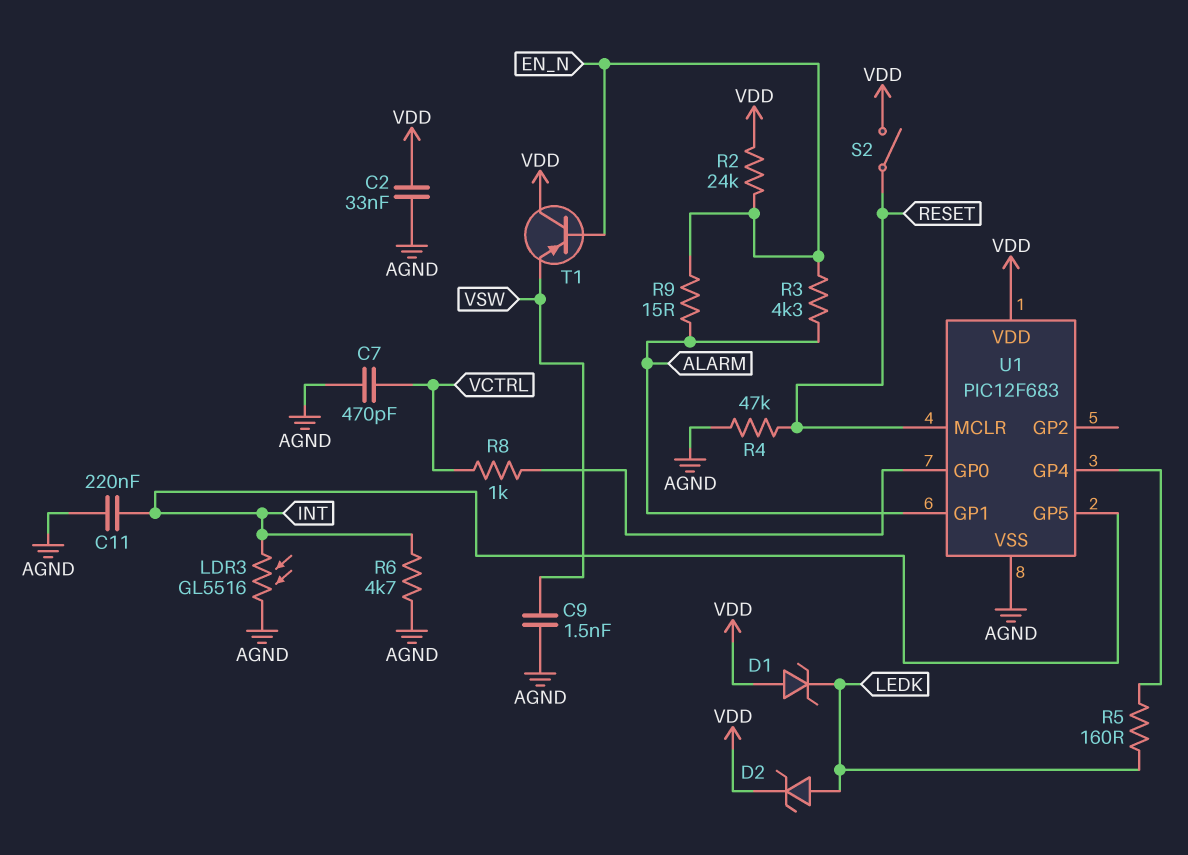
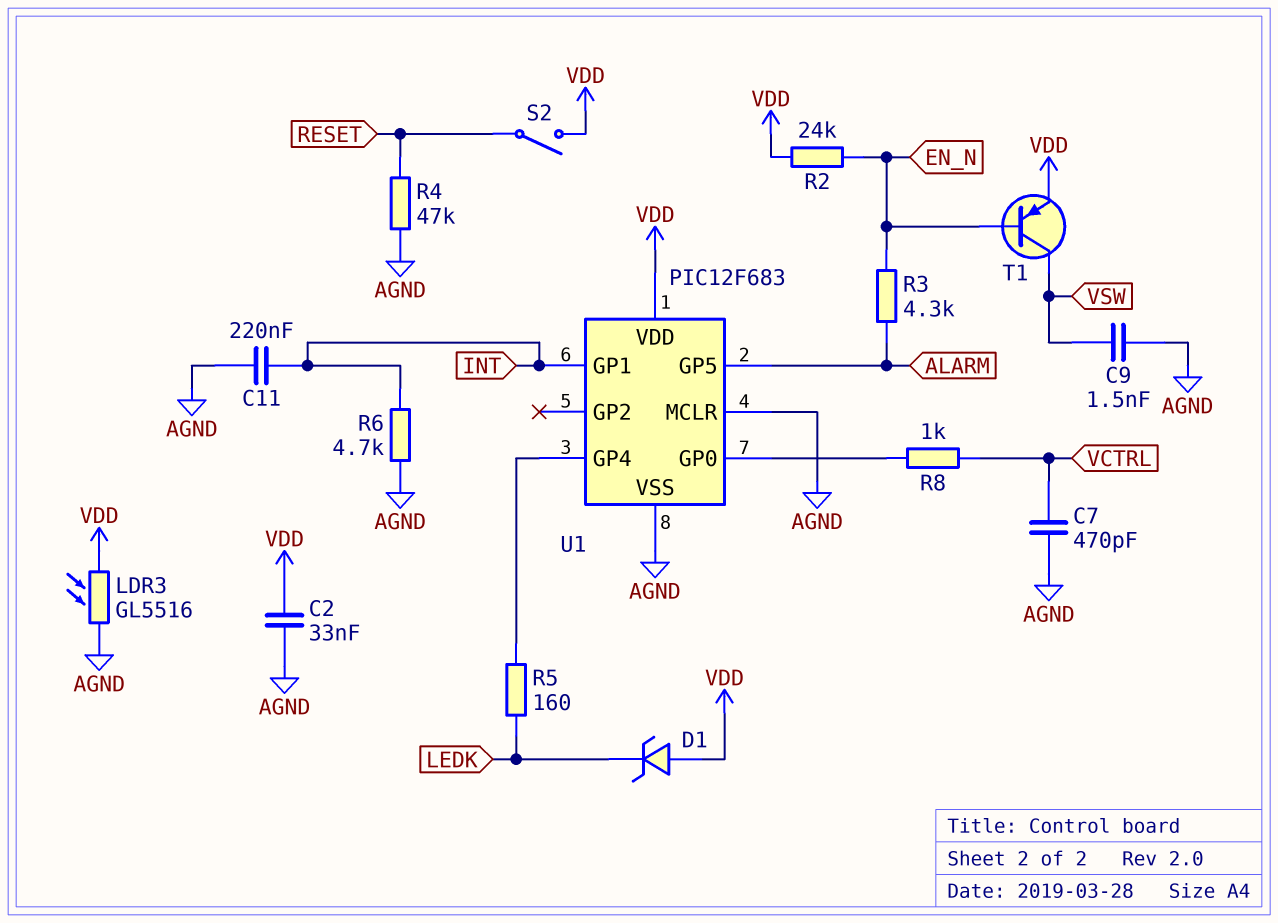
D2: zener (A LEDK, K VDD) -> none
LDR3: GL5516 (AGND, INT) -> GL5516 (AGND, VDD)
R9: 15 (ALARM, EN_N) -> none
T1: PNP (B EN_N, C VDD, E VSW) -> PNP (B EN_N, C VSW, E VDD)
U1 pin GP1: ALARM -> INT
U1 pin GP5: INT -> ALARM
U1 pin MCLR: RESET -> AGND

